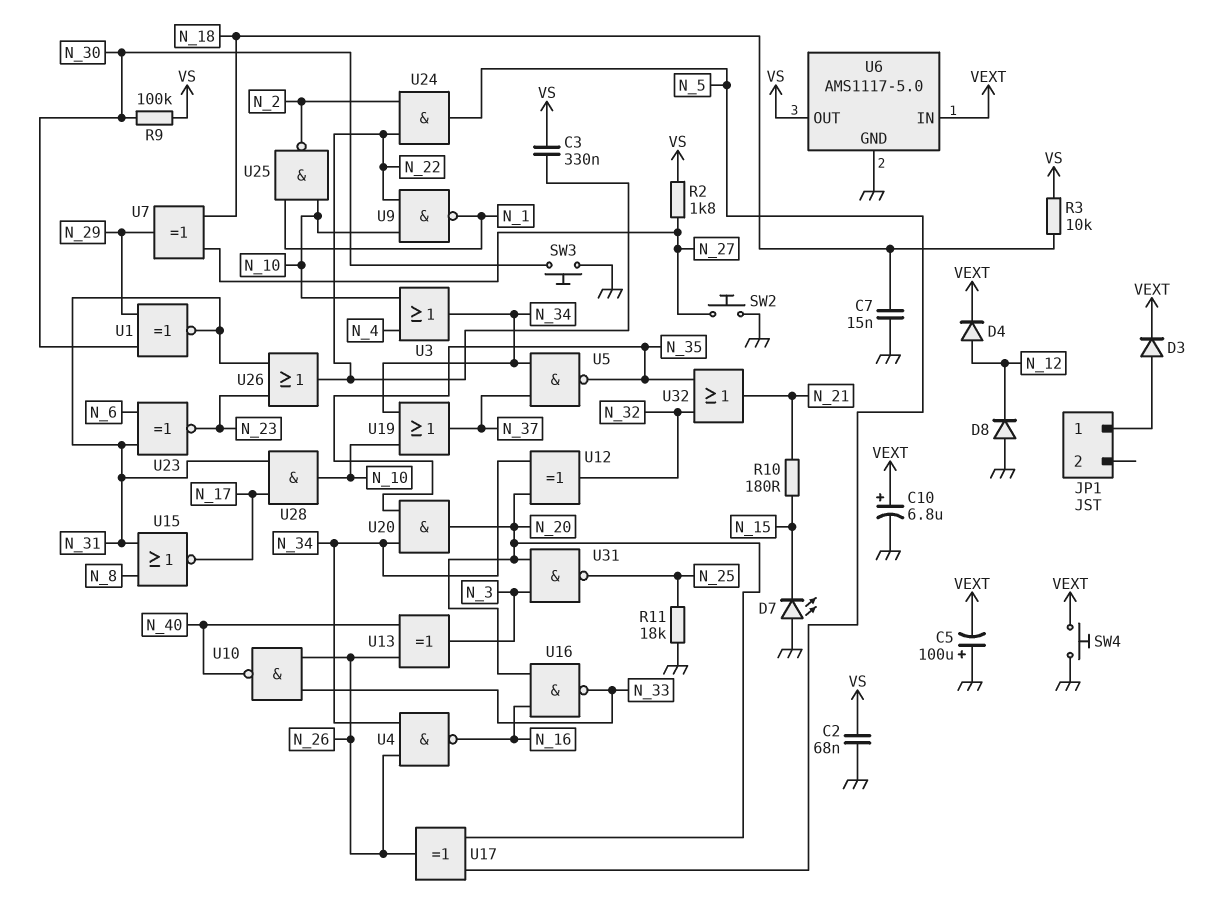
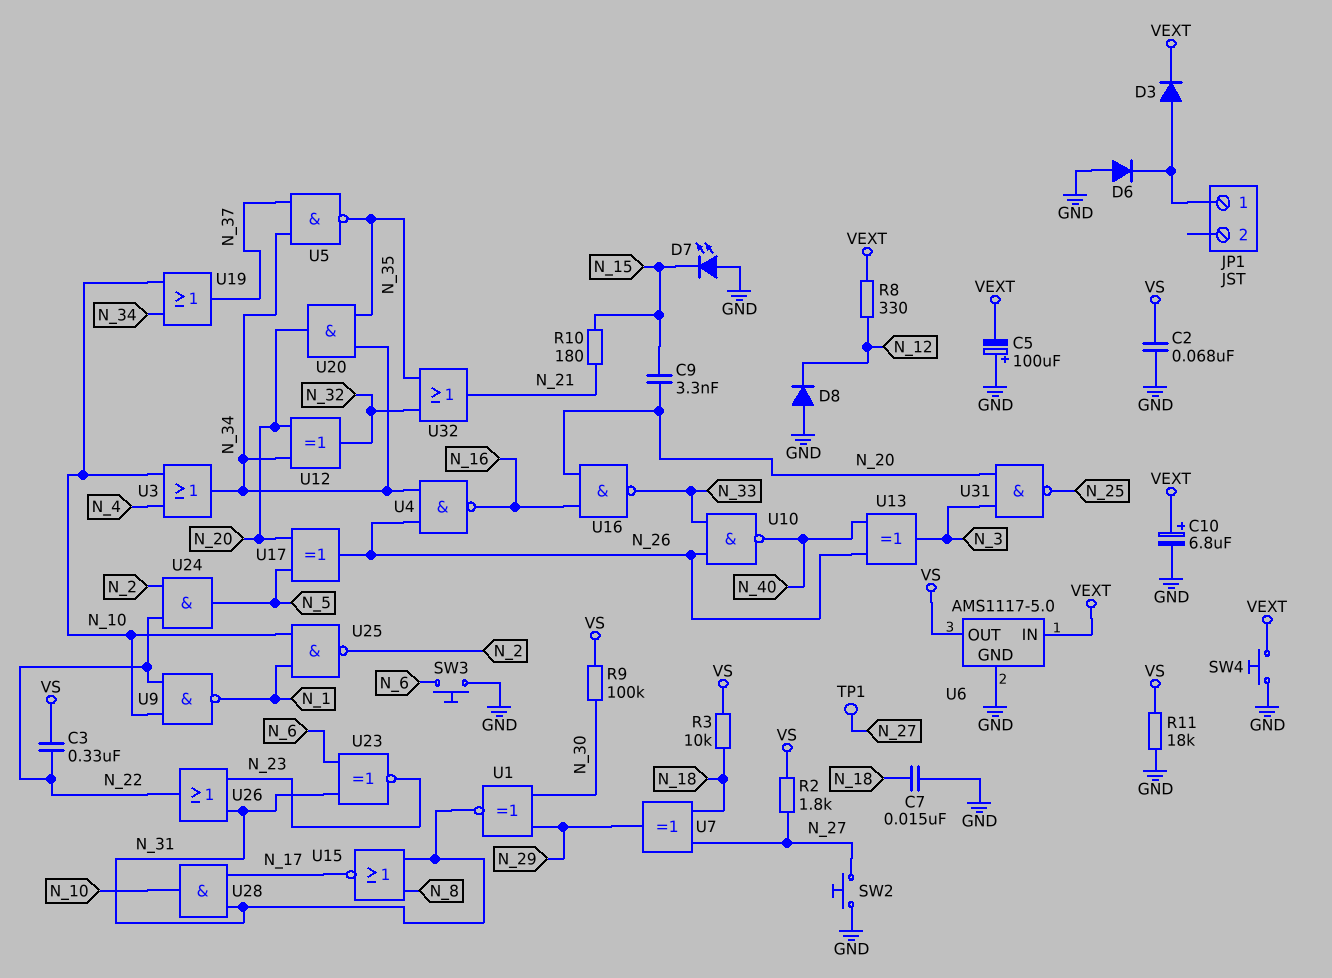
C9: none -> 3.3nF (N_15, N_20)
D4: diode (A N_12, K VEXT) -> none
D6: none -> diode (A GND, K JP1/1)
R8: none -> 330 (N_12, VEXT)
R11: 18k (GND, N_25) -> 18k (GND, VS)
SW3: button (GND, N_30) -> button (GND, N_6)
TP1: none -> test point (N_27)

